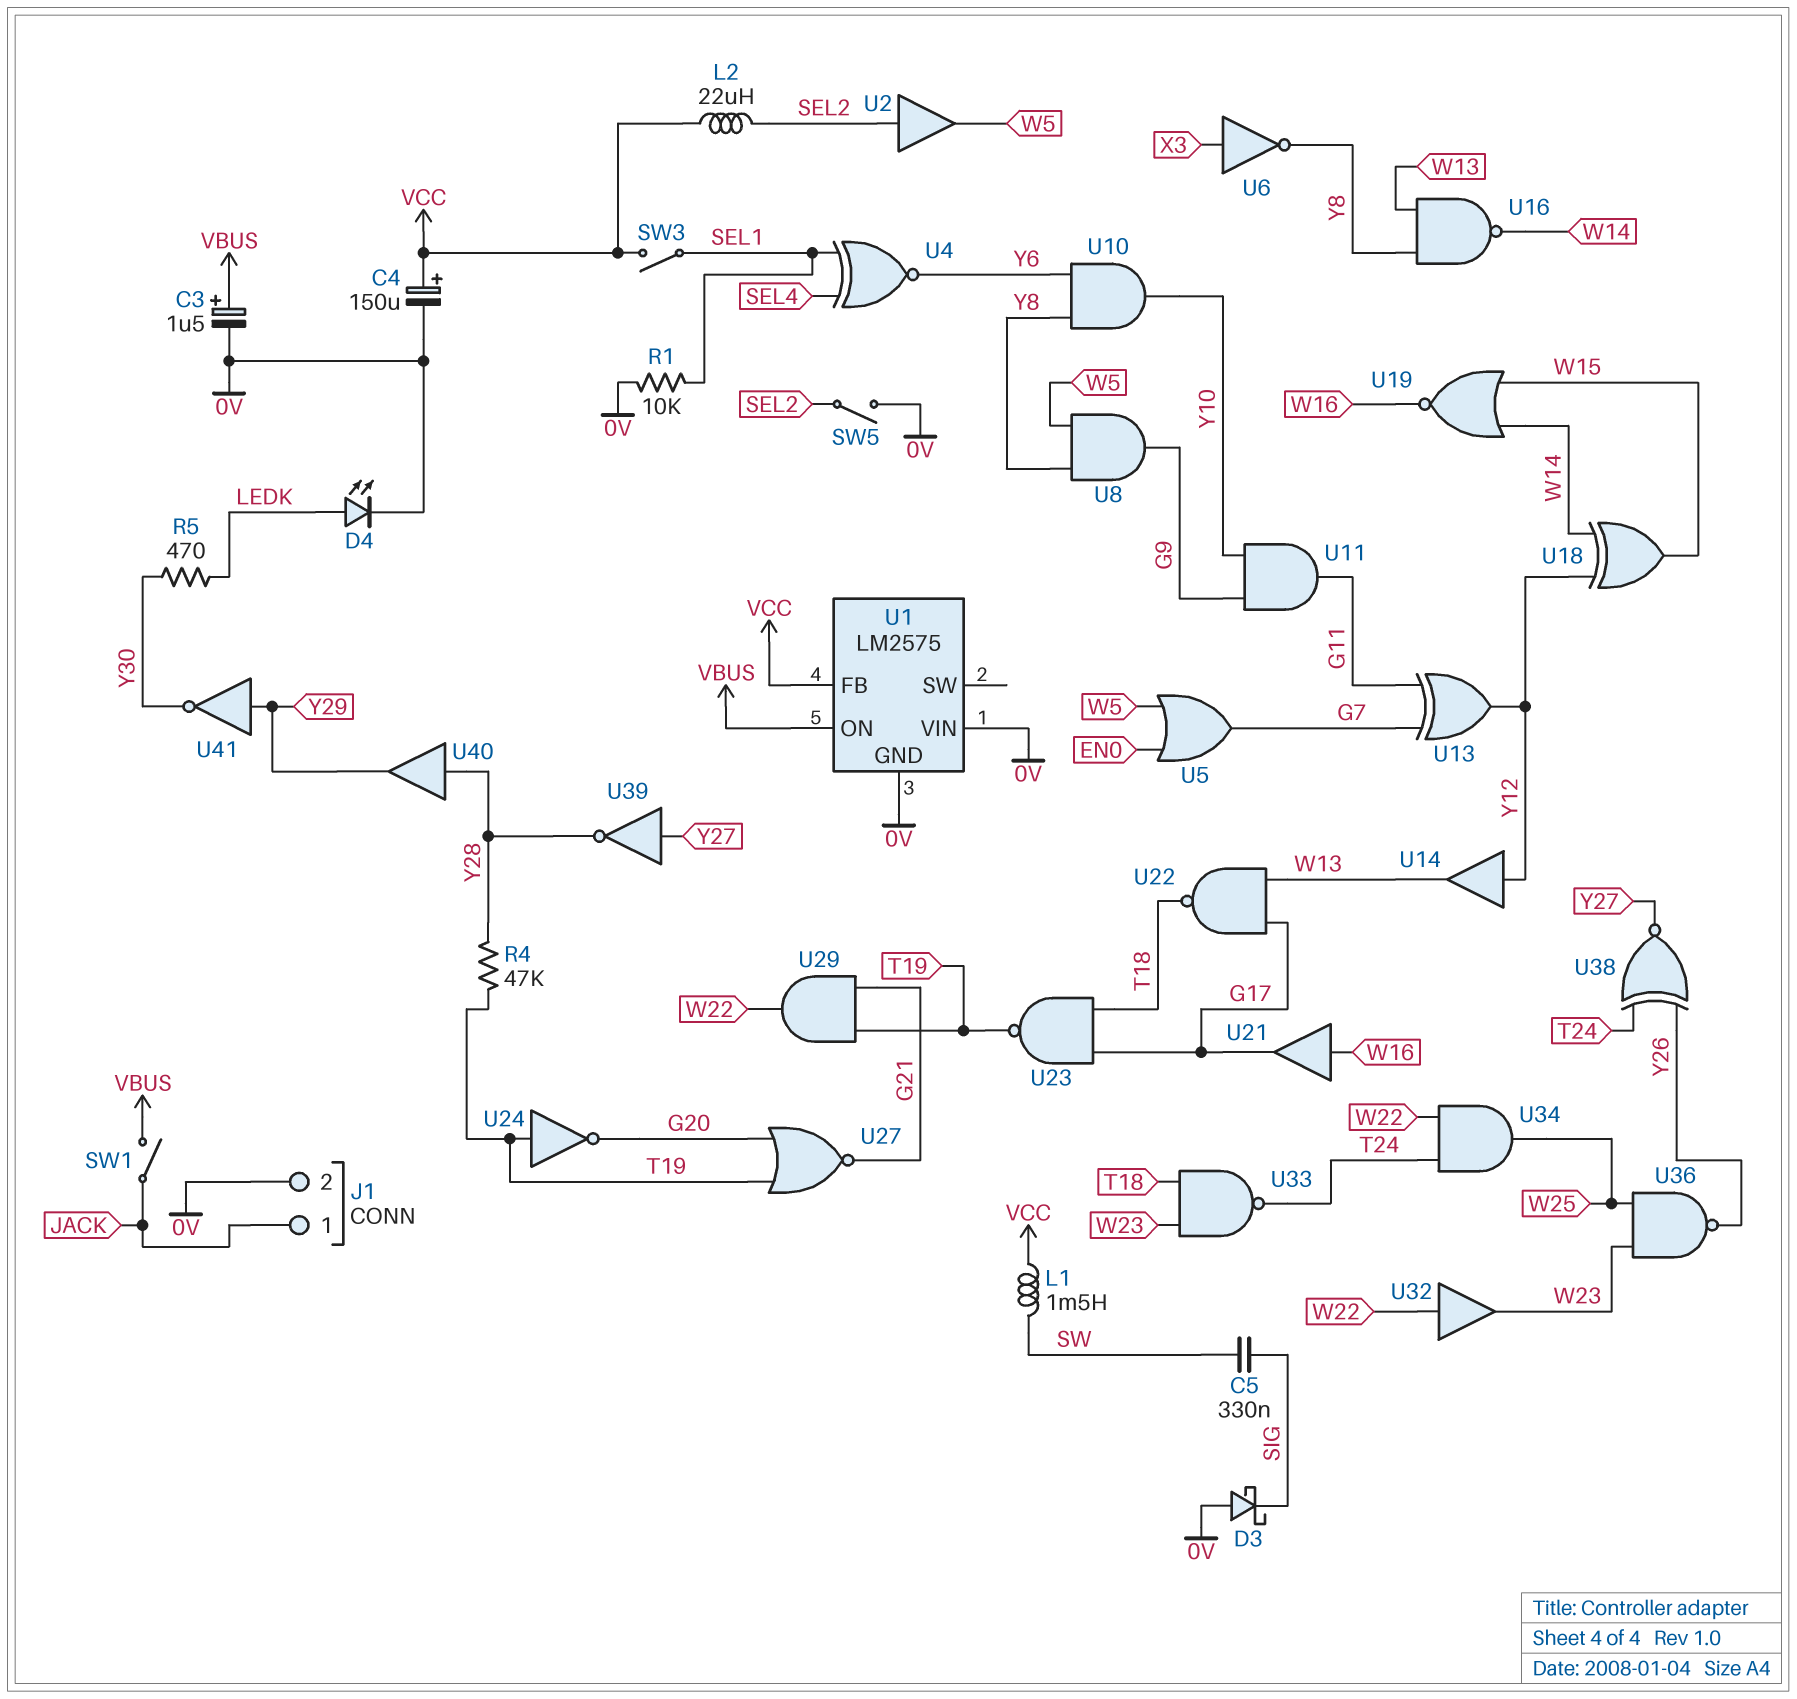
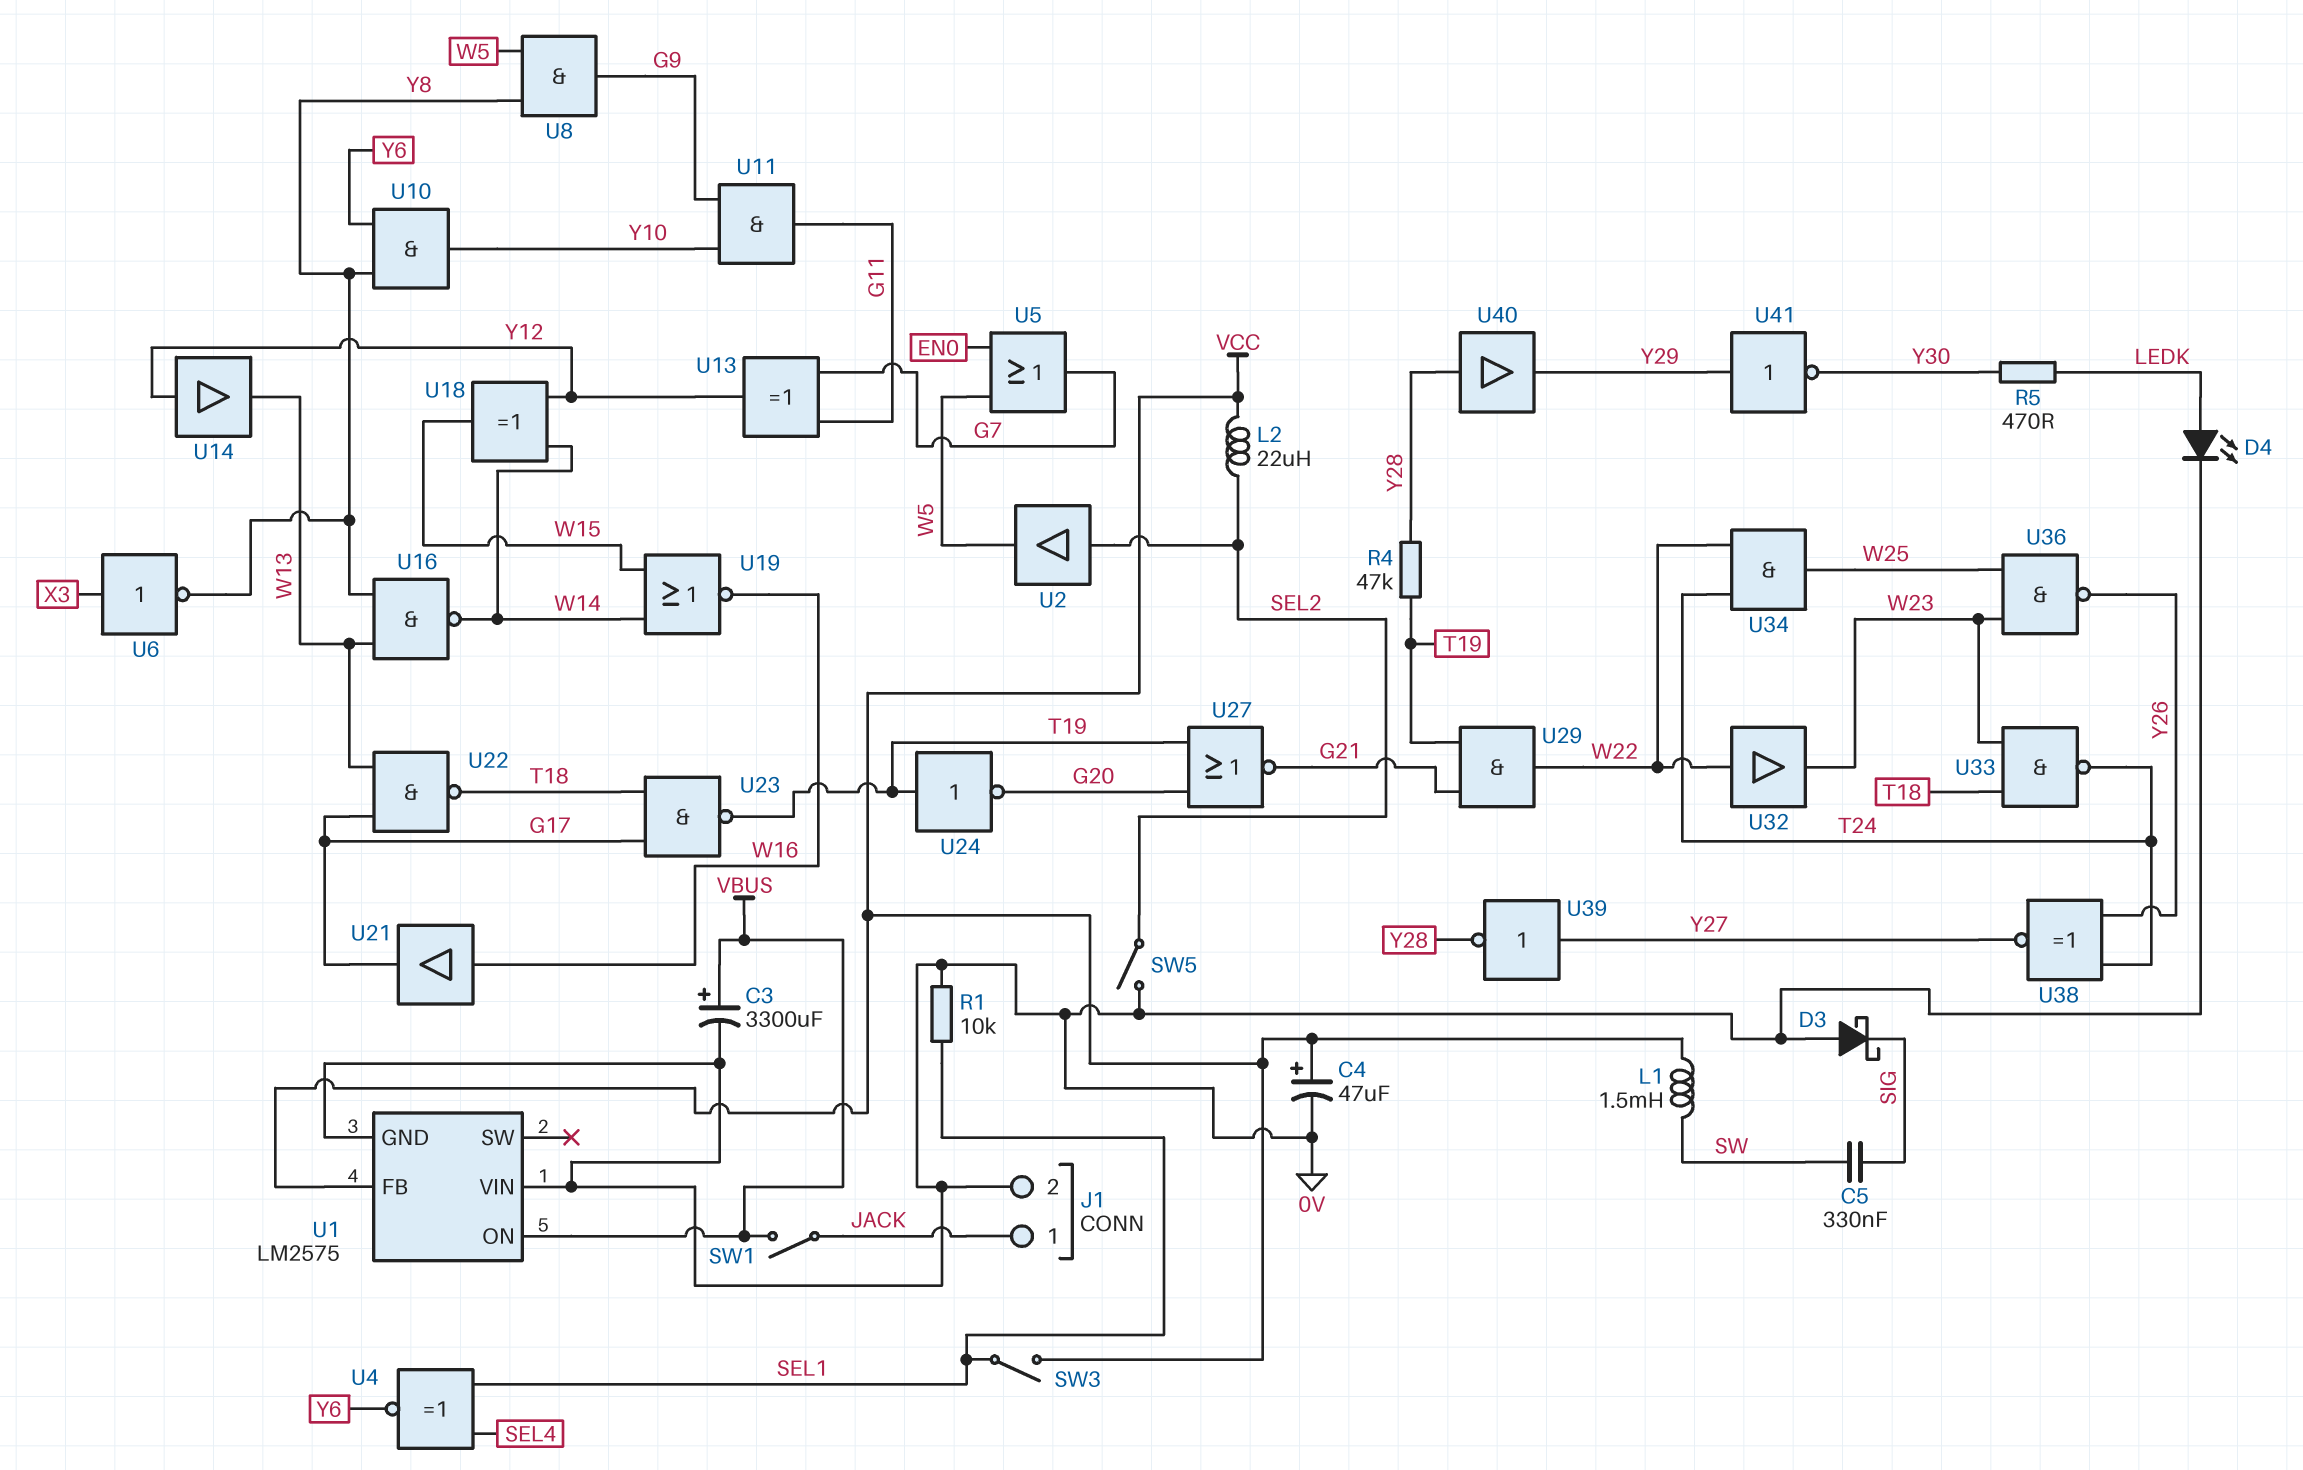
C3: 1.5uF (plus VBUS, minus 0V) -> 3300uF (plus VBUS, minus 0V)
C4: 150uF (plus VCC, minus 0V) -> 47uF (plus VCC, minus 0V)

